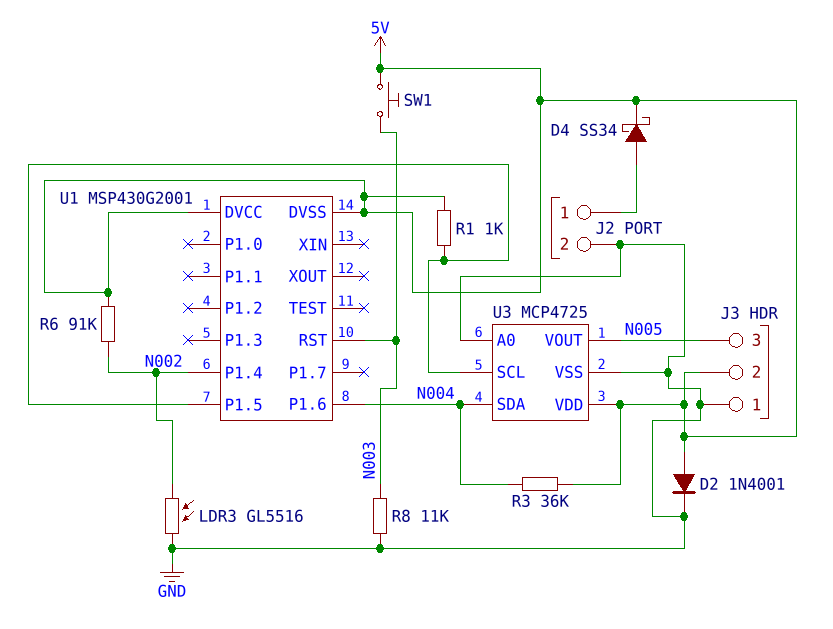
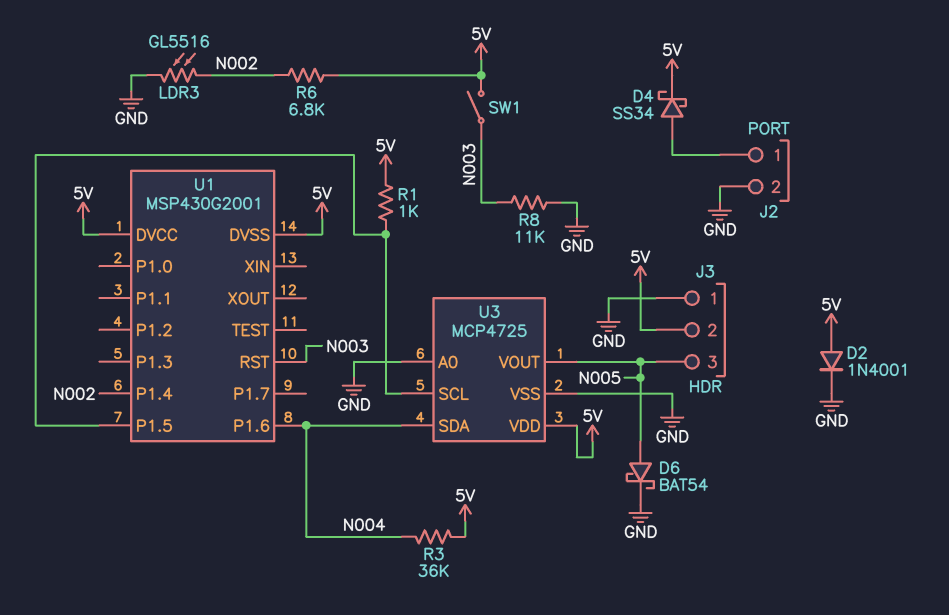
D6: none -> schottky BAT54 (A N005, K GND)
R6: 91k (5V, N002) -> 6.8k (5V, N002)
SW1: button (5V, N003) -> switch (5V, N003)

